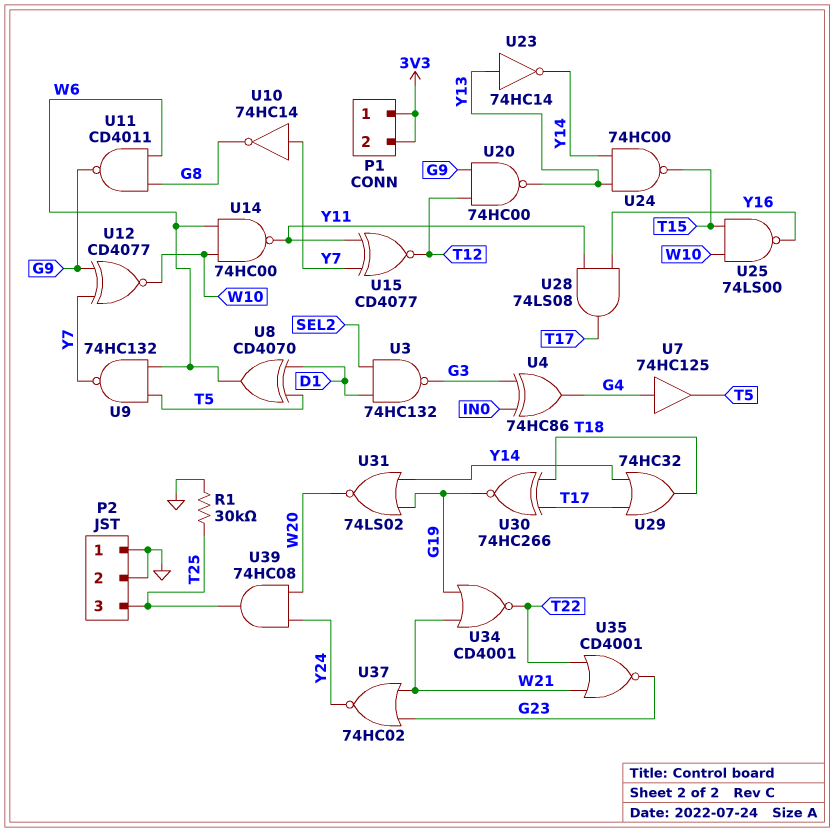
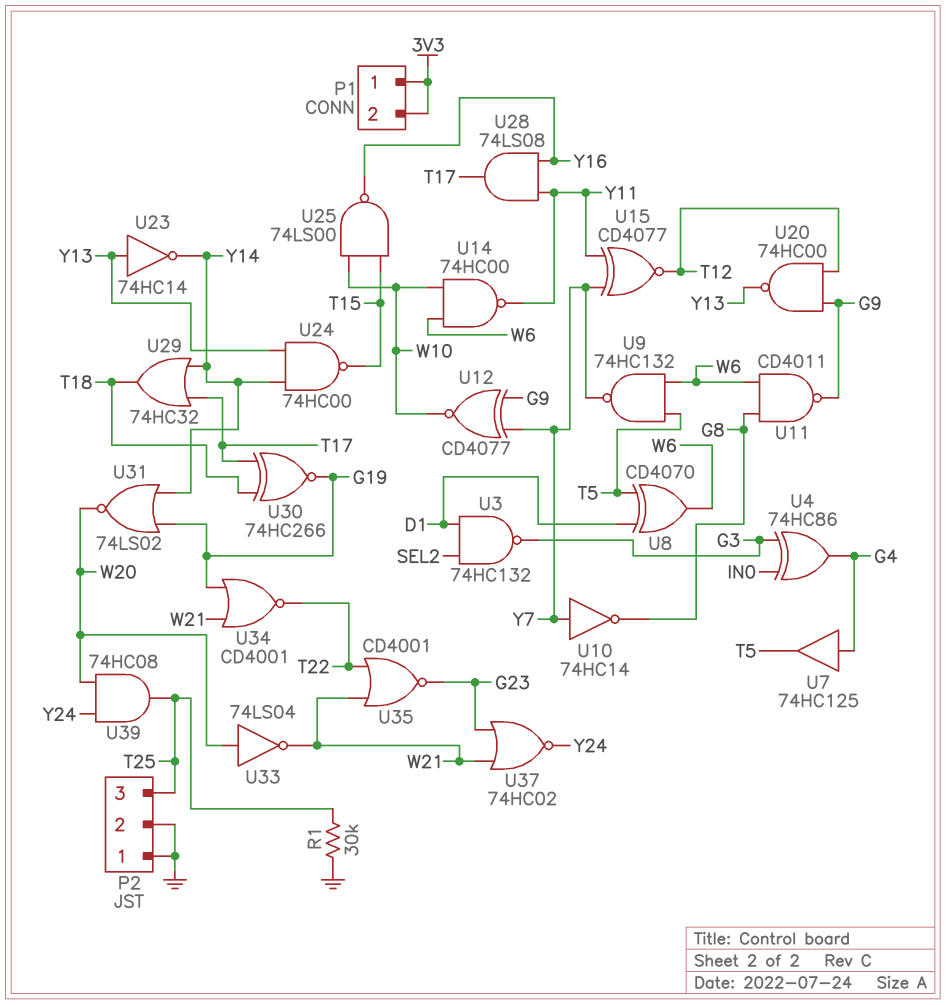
U33: none -> NOT 74LS04 (in W20, out W21)

